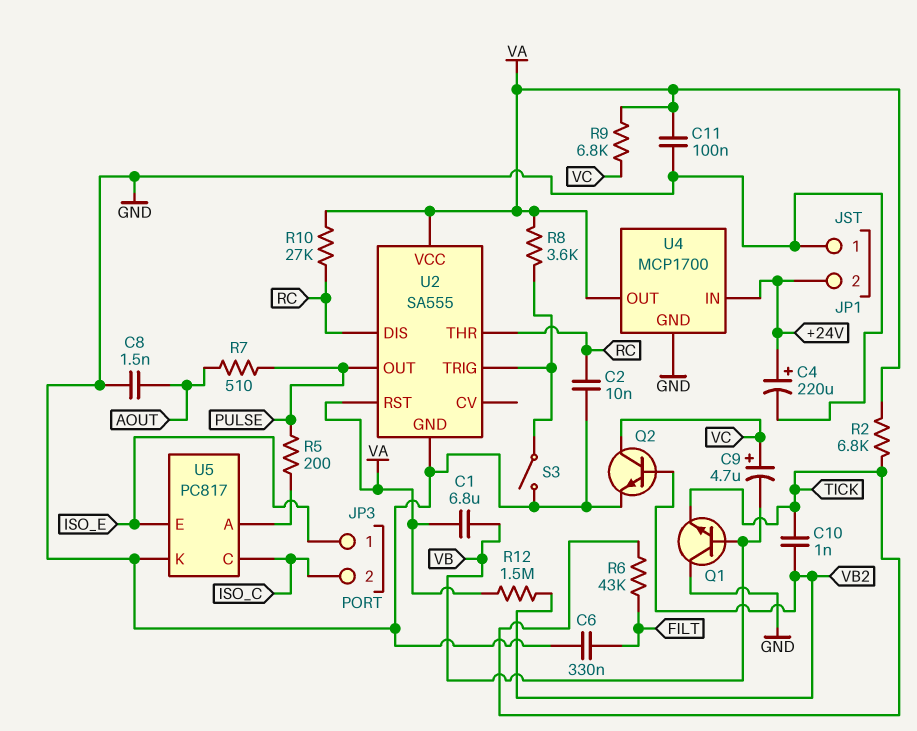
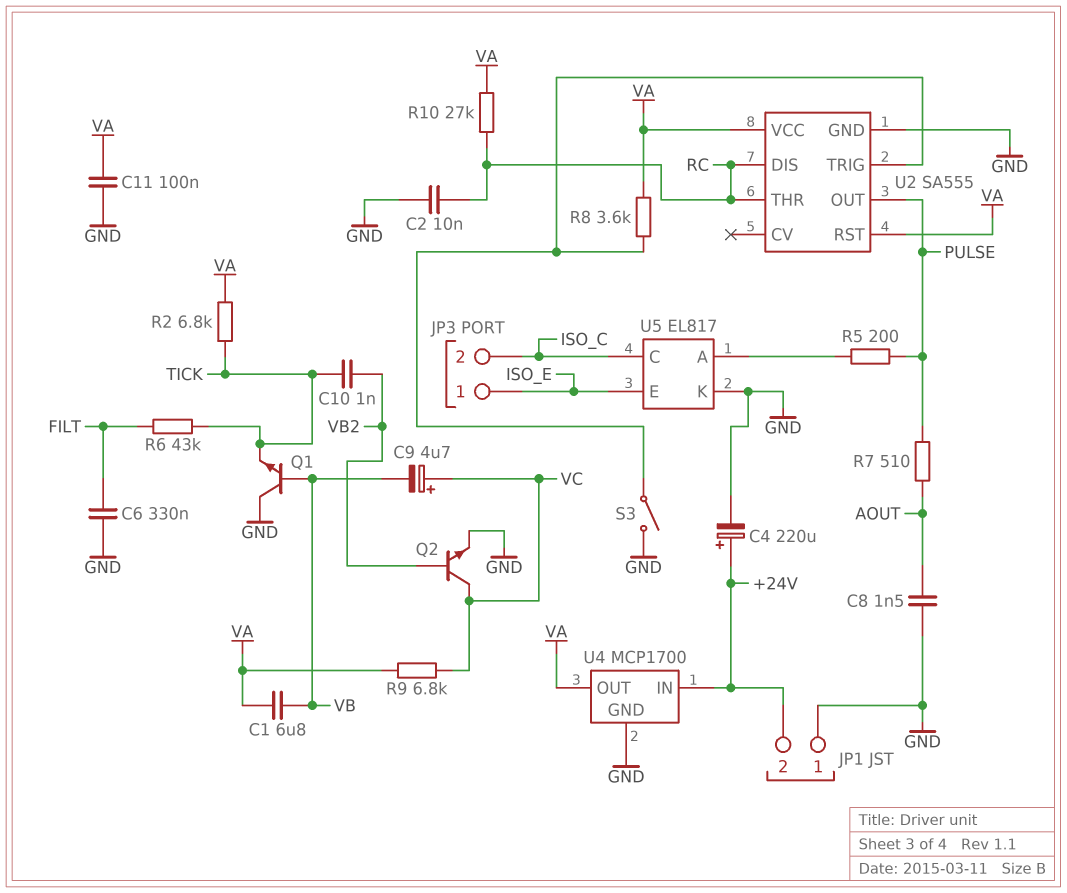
R12: 1.5M (VA, VB2) -> none
U5: PC817 -> EL817

